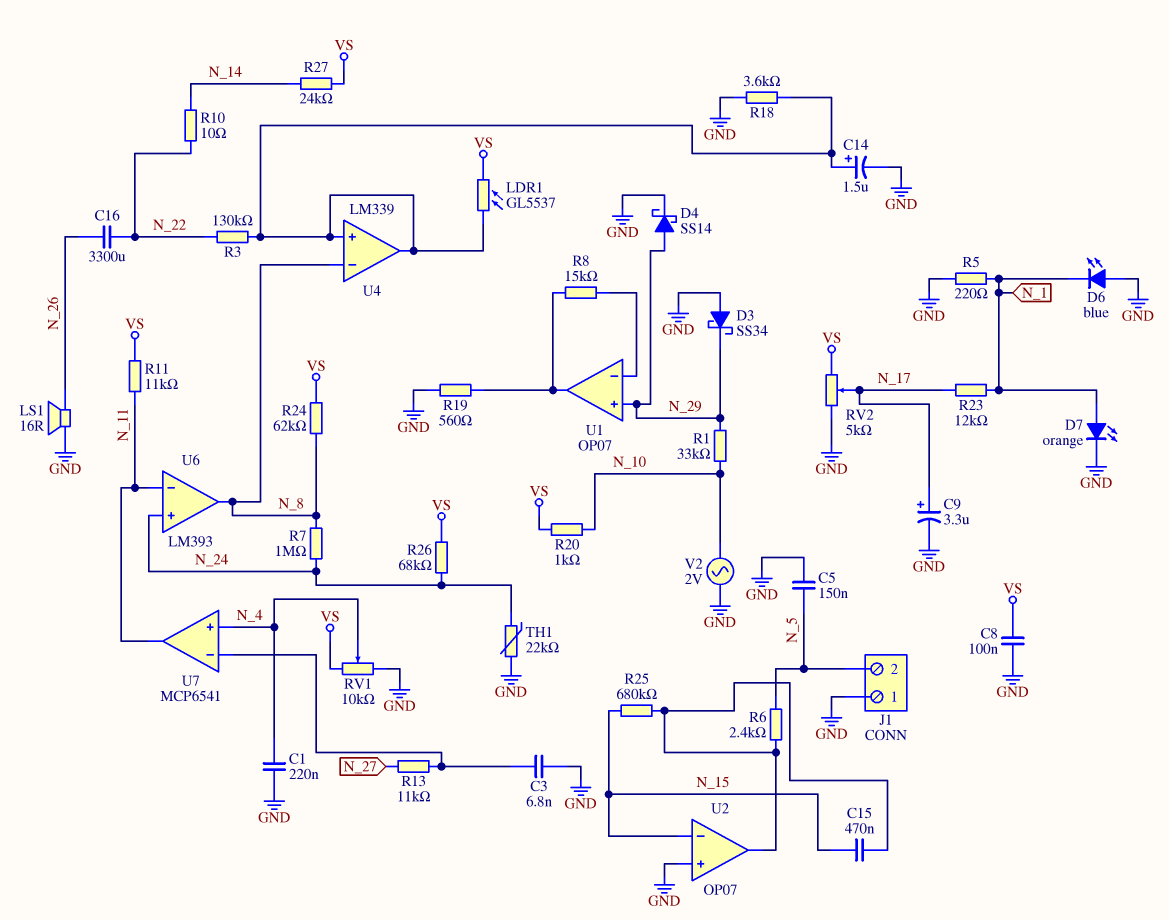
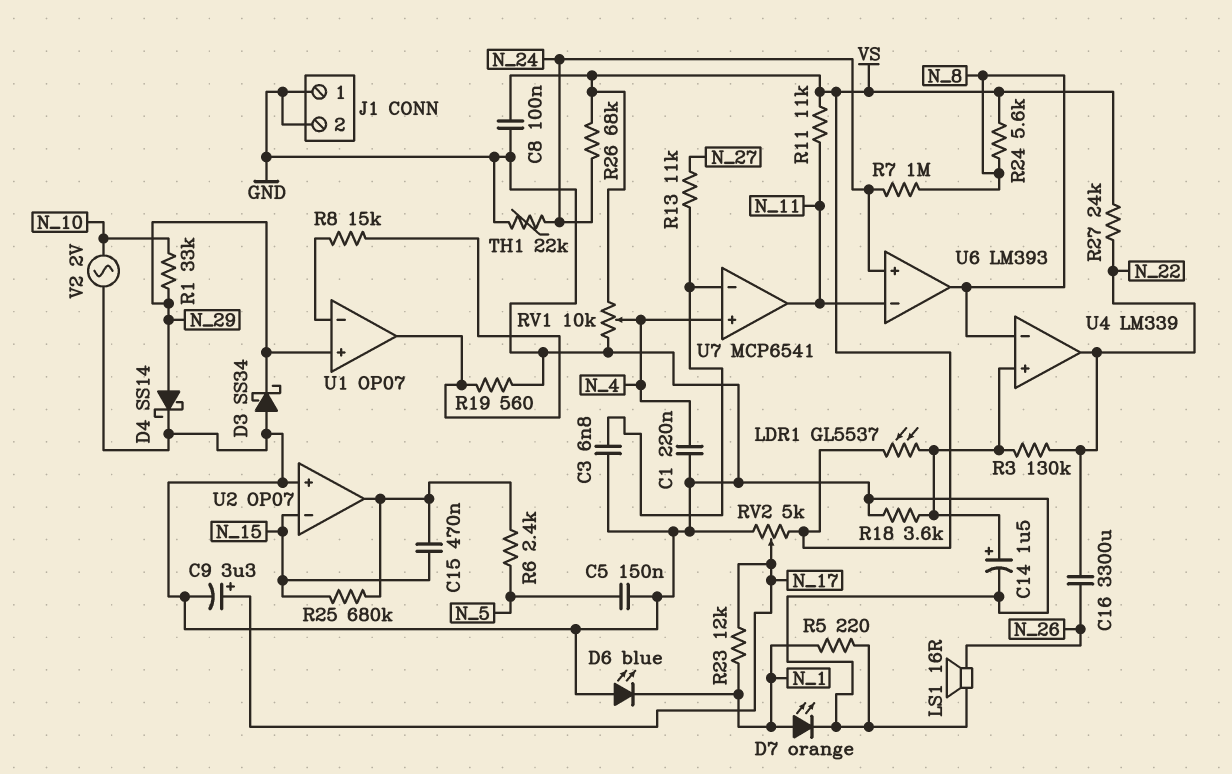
J1 pin 2: N_5 -> GND
R10: 10 (N_14, N_22) -> none
R20: 1k (N_10, VS) -> none
R24: 62k (N_8, VS) -> 5.6k (N_8, VS)
R27: 24k (N_14, VS) -> 24k (N_22, VS)
U4 pin out: U4/in+ -> N_22

